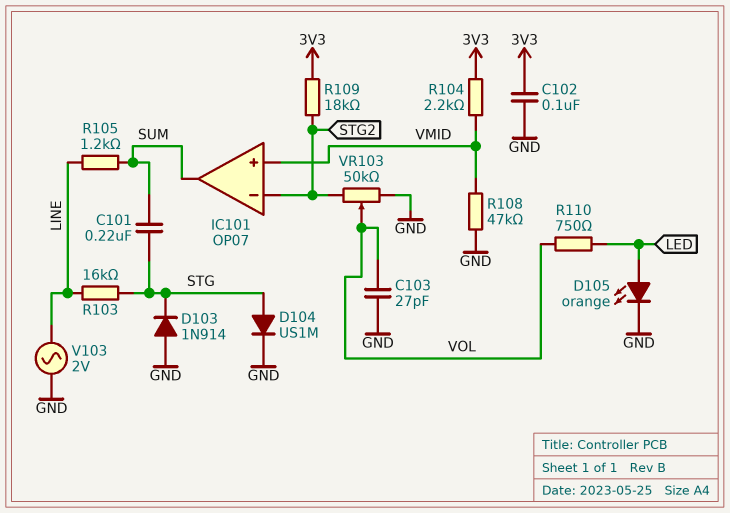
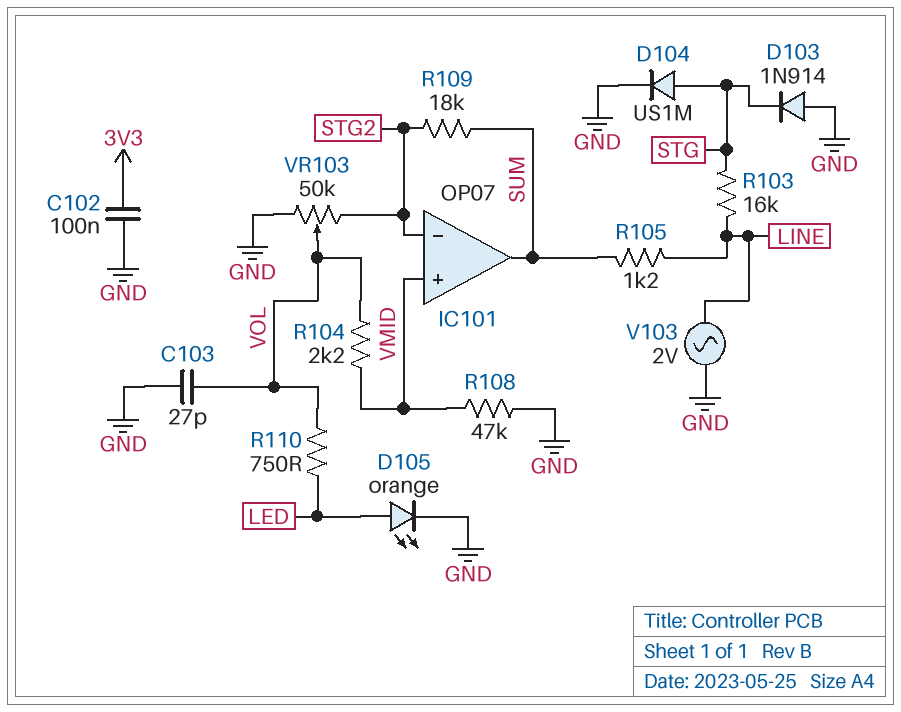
C101: 220nF (STG, SUM) -> none
R104: 2.2k (3V3, VMID) -> 2.2k (VMID, VOL)
R109: 18k (3V3, STG2) -> 18k (STG2, SUM)

